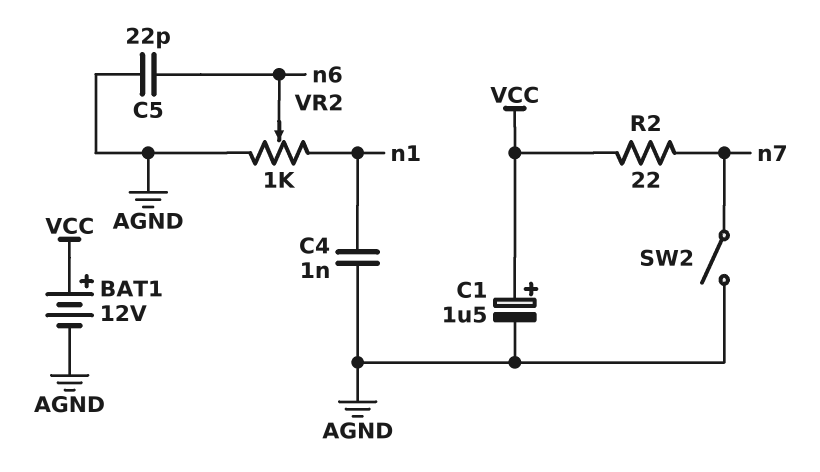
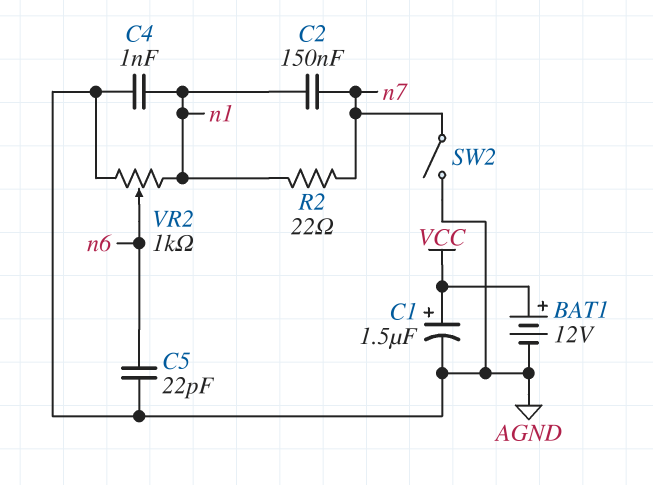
C2: none -> 150nF (n1, n7)
R2: 22 (VCC, n7) -> 22 (n1, n7)

